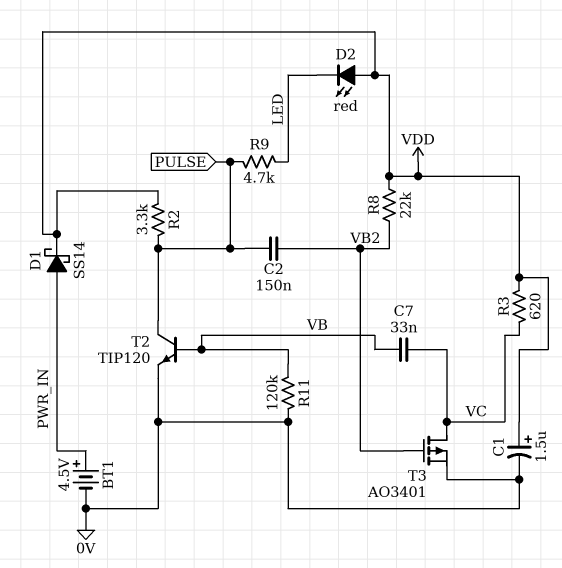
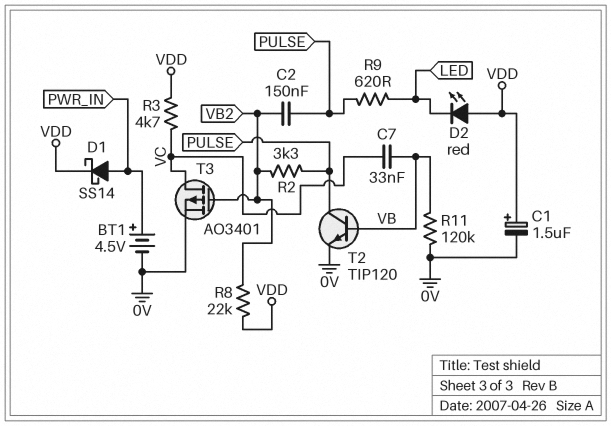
R2: 3.3k (PULSE, VDD) -> 3.3k (PULSE, VB2)
R3: 620 (VC, VDD) -> 4.7k (VC, VDD)
R9: 4.7k (LED, PULSE) -> 620 (LED, PULSE)

